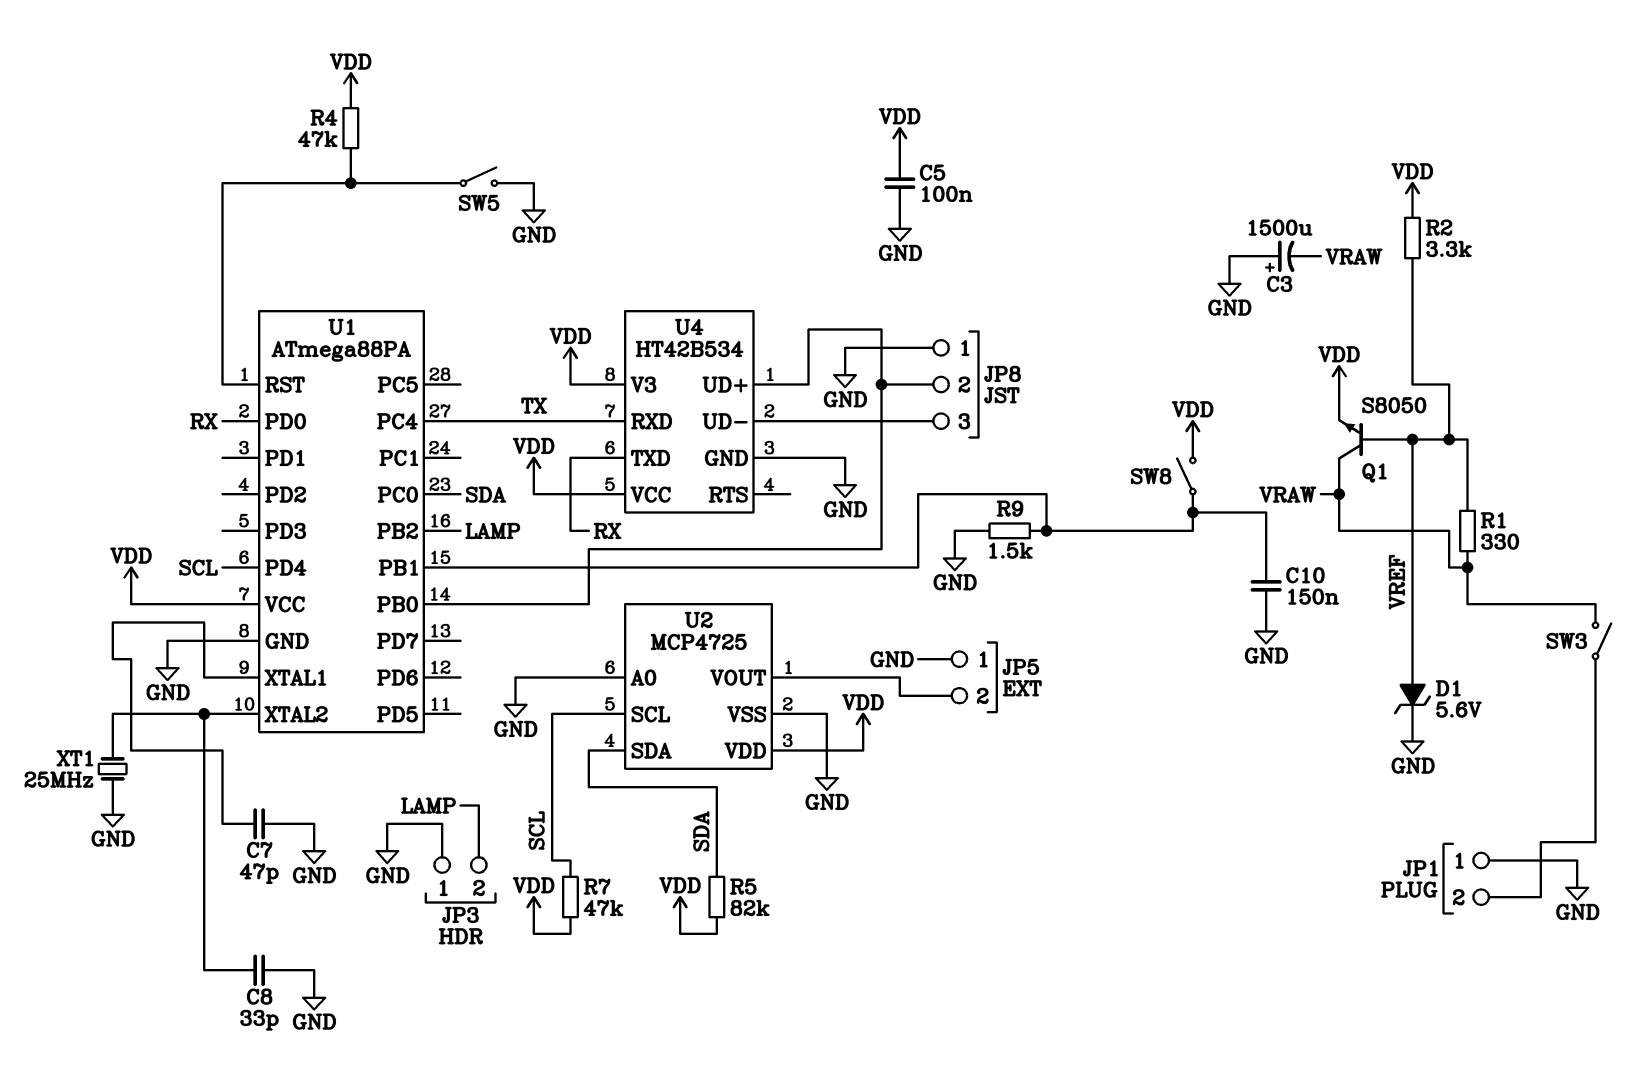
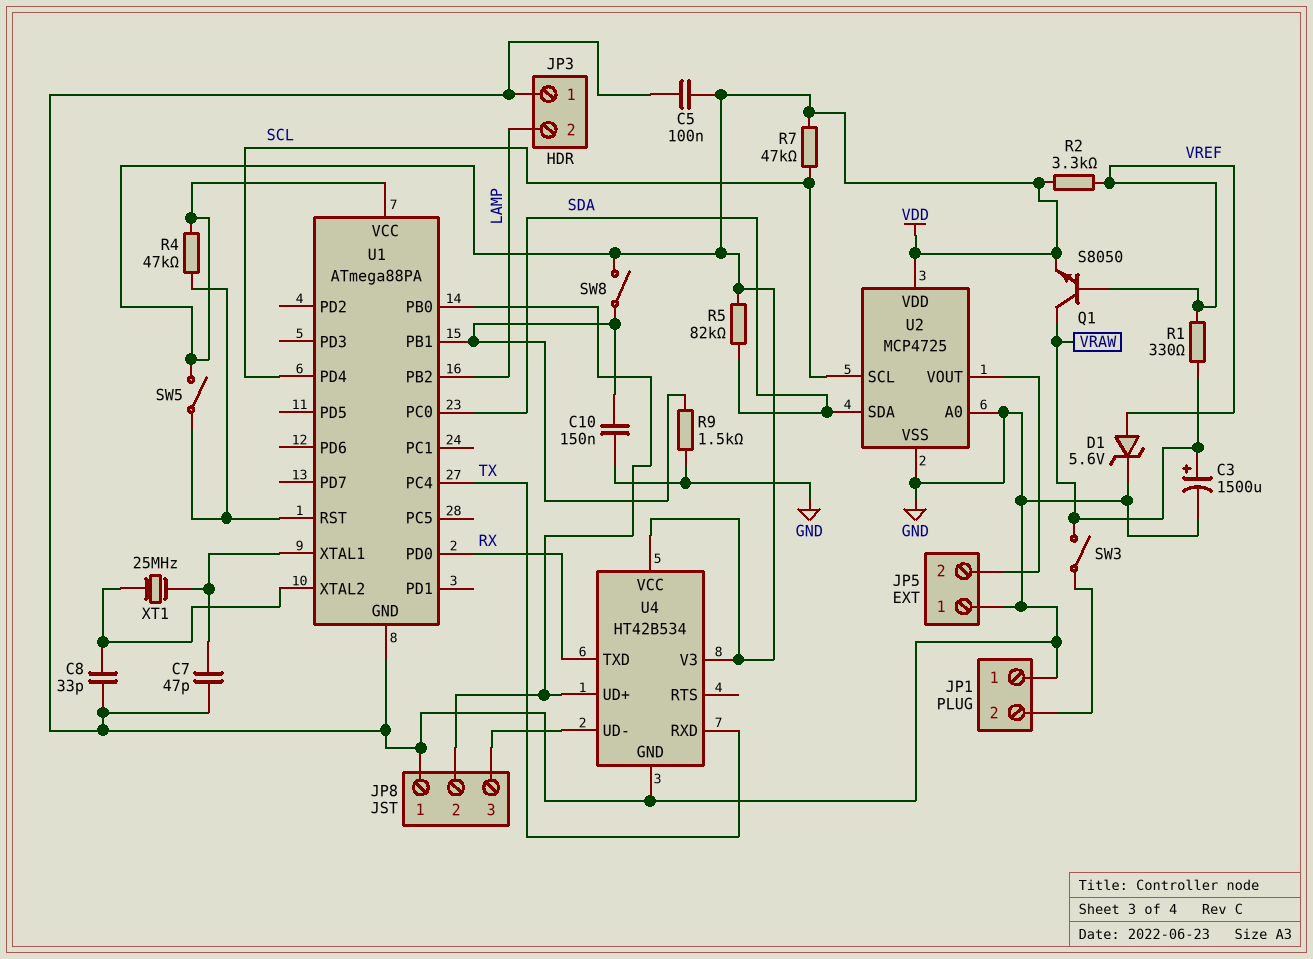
C3: 1500uF (plus GND, minus VRAW) -> 1500uF (plus VRAW, minus GND)
SW5: switch (GND, U1/RST) -> switch (U1/RST, VDD)
XT1: 25MHz (GND, U1/XTAL2) -> 25MHz (U1/XTAL1, U1/XTAL2)

